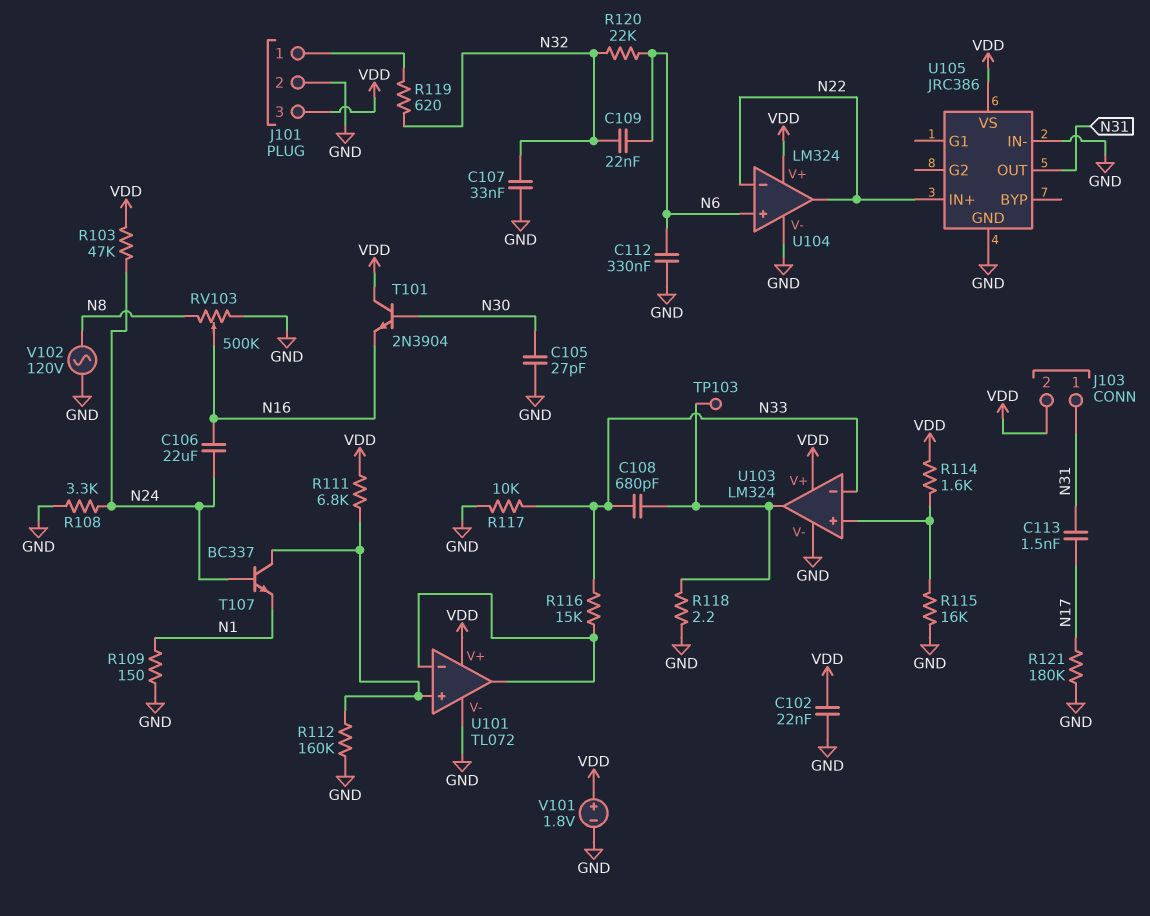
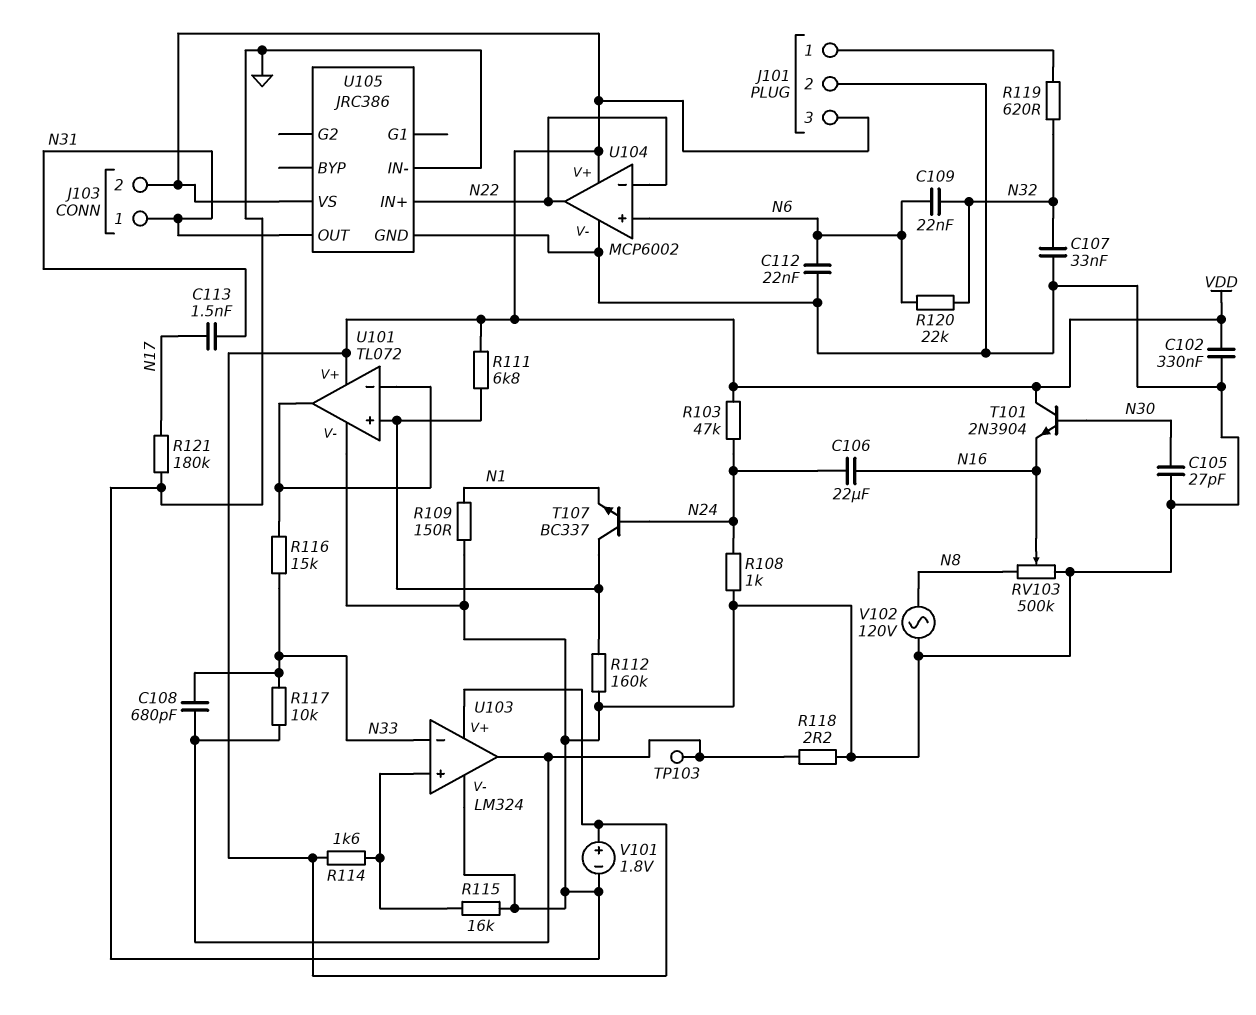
C102: 22nF (GND, VDD) -> 330nF (GND, VDD)
C112: 330nF (GND, N6) -> 22nF (GND, N6)
R108: 3.3k (GND, N24) -> 1k (GND, N24)
R117: 10k (GND, N33) -> 10k (N33, U103/out)
U104: LM324 -> MCP6002

